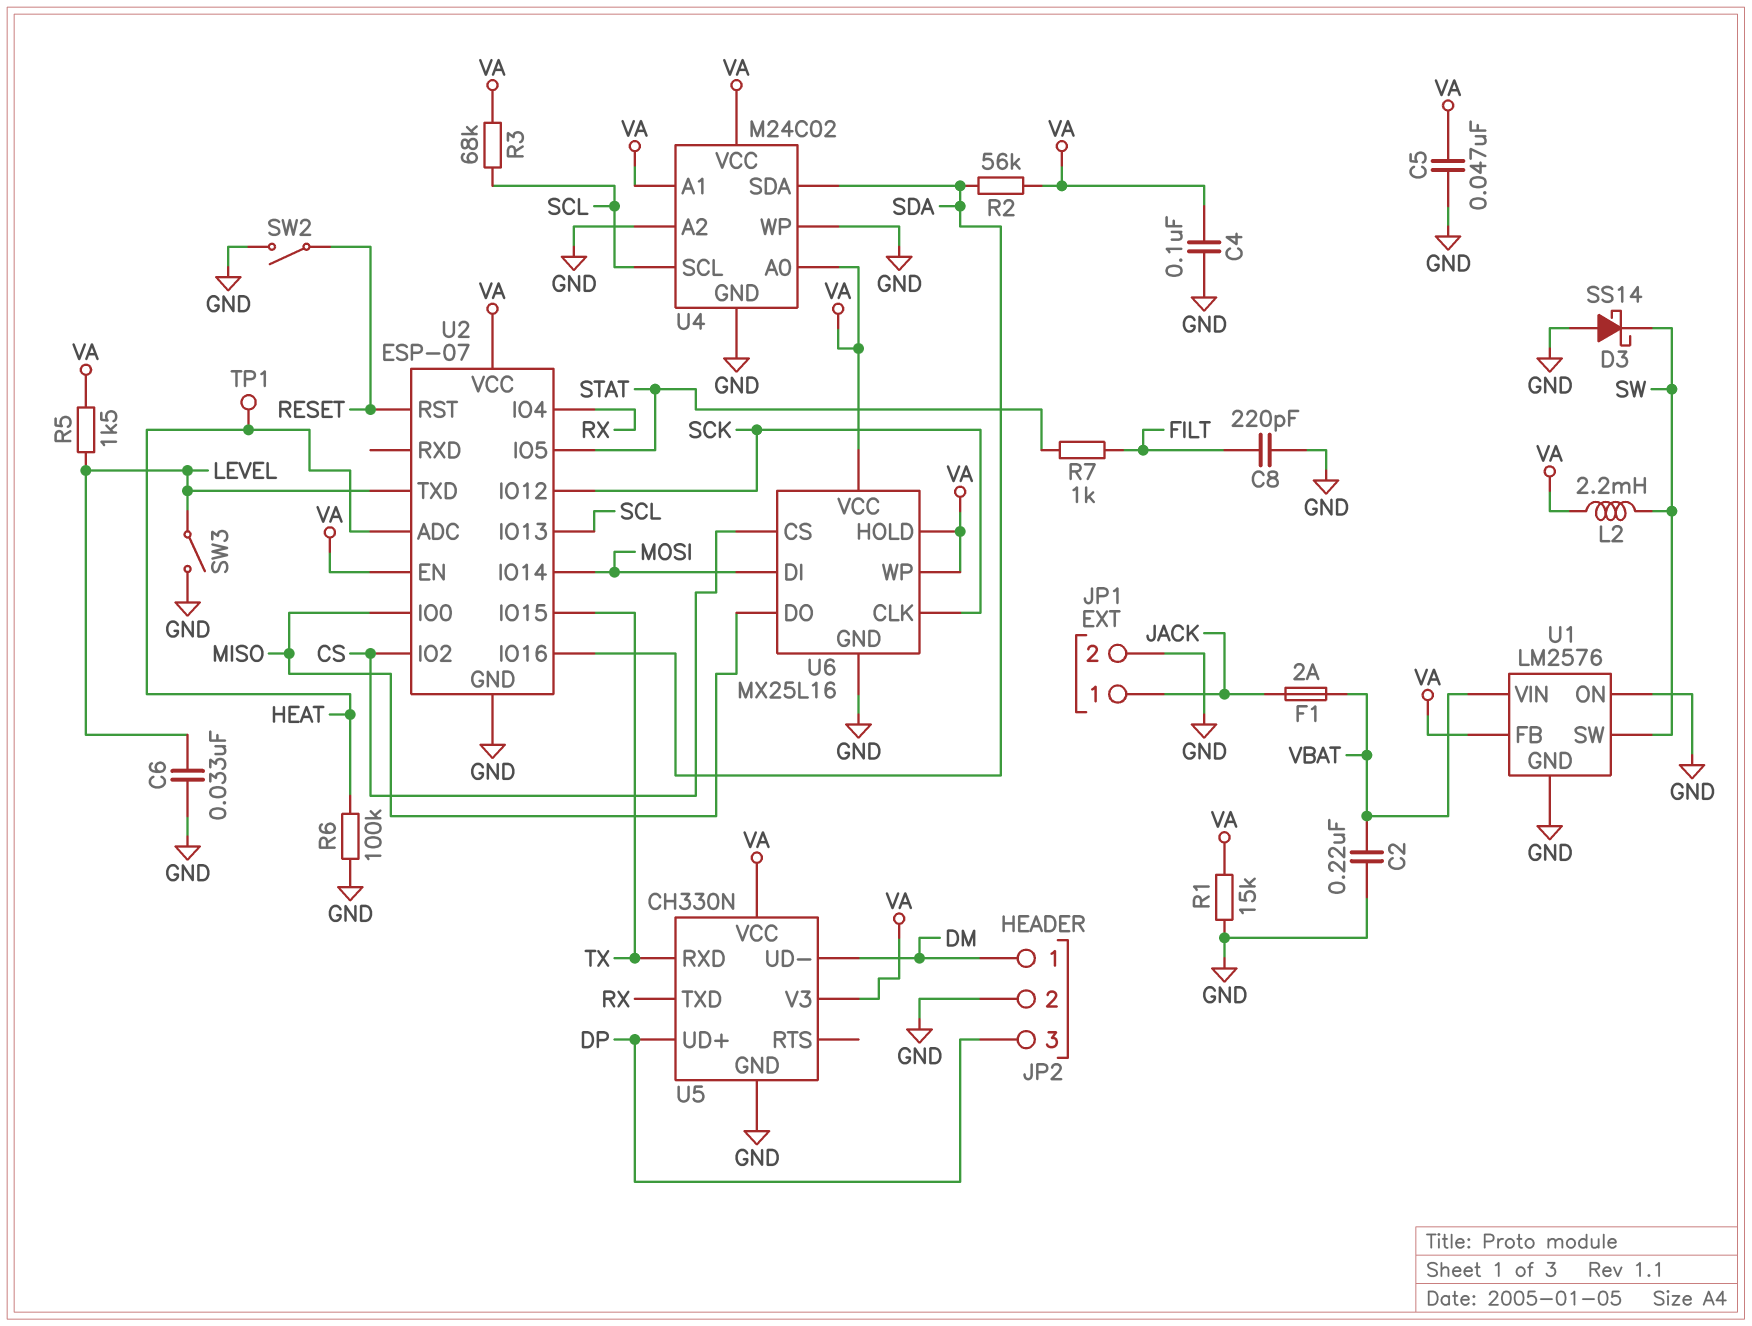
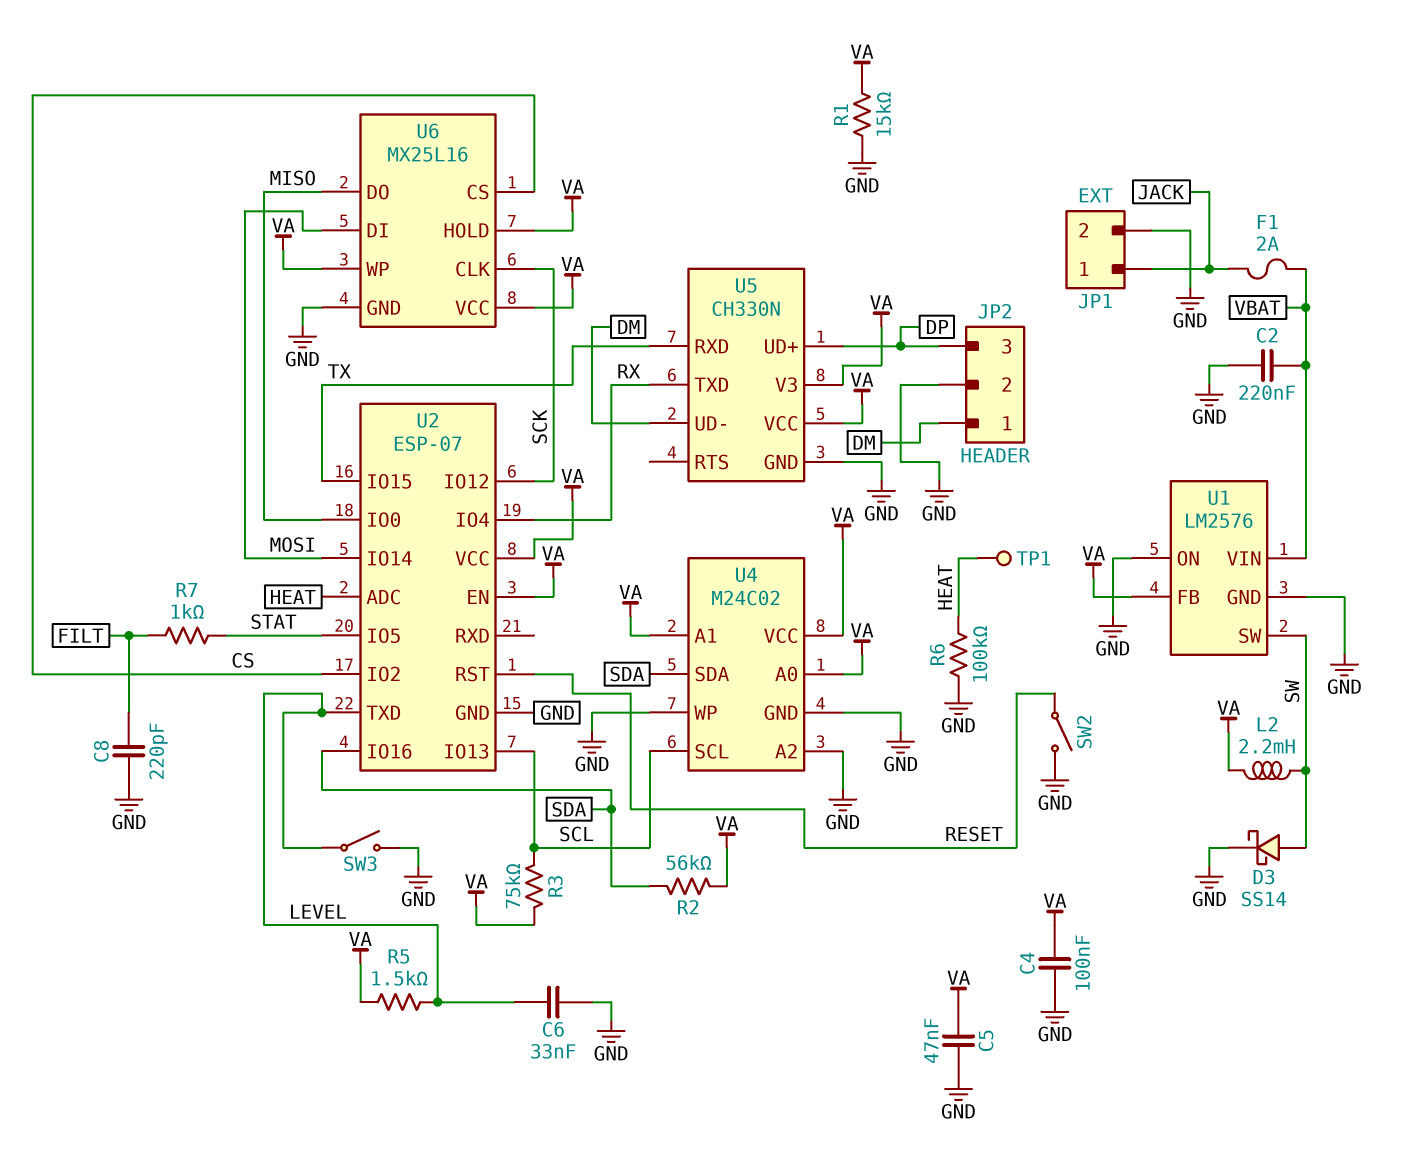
D3: schottky SS14 (A GND, K SW) -> schottky SS14 (A SW, K GND)
R3: 68k (SCL, VA) -> 75k (SCL, VA)

